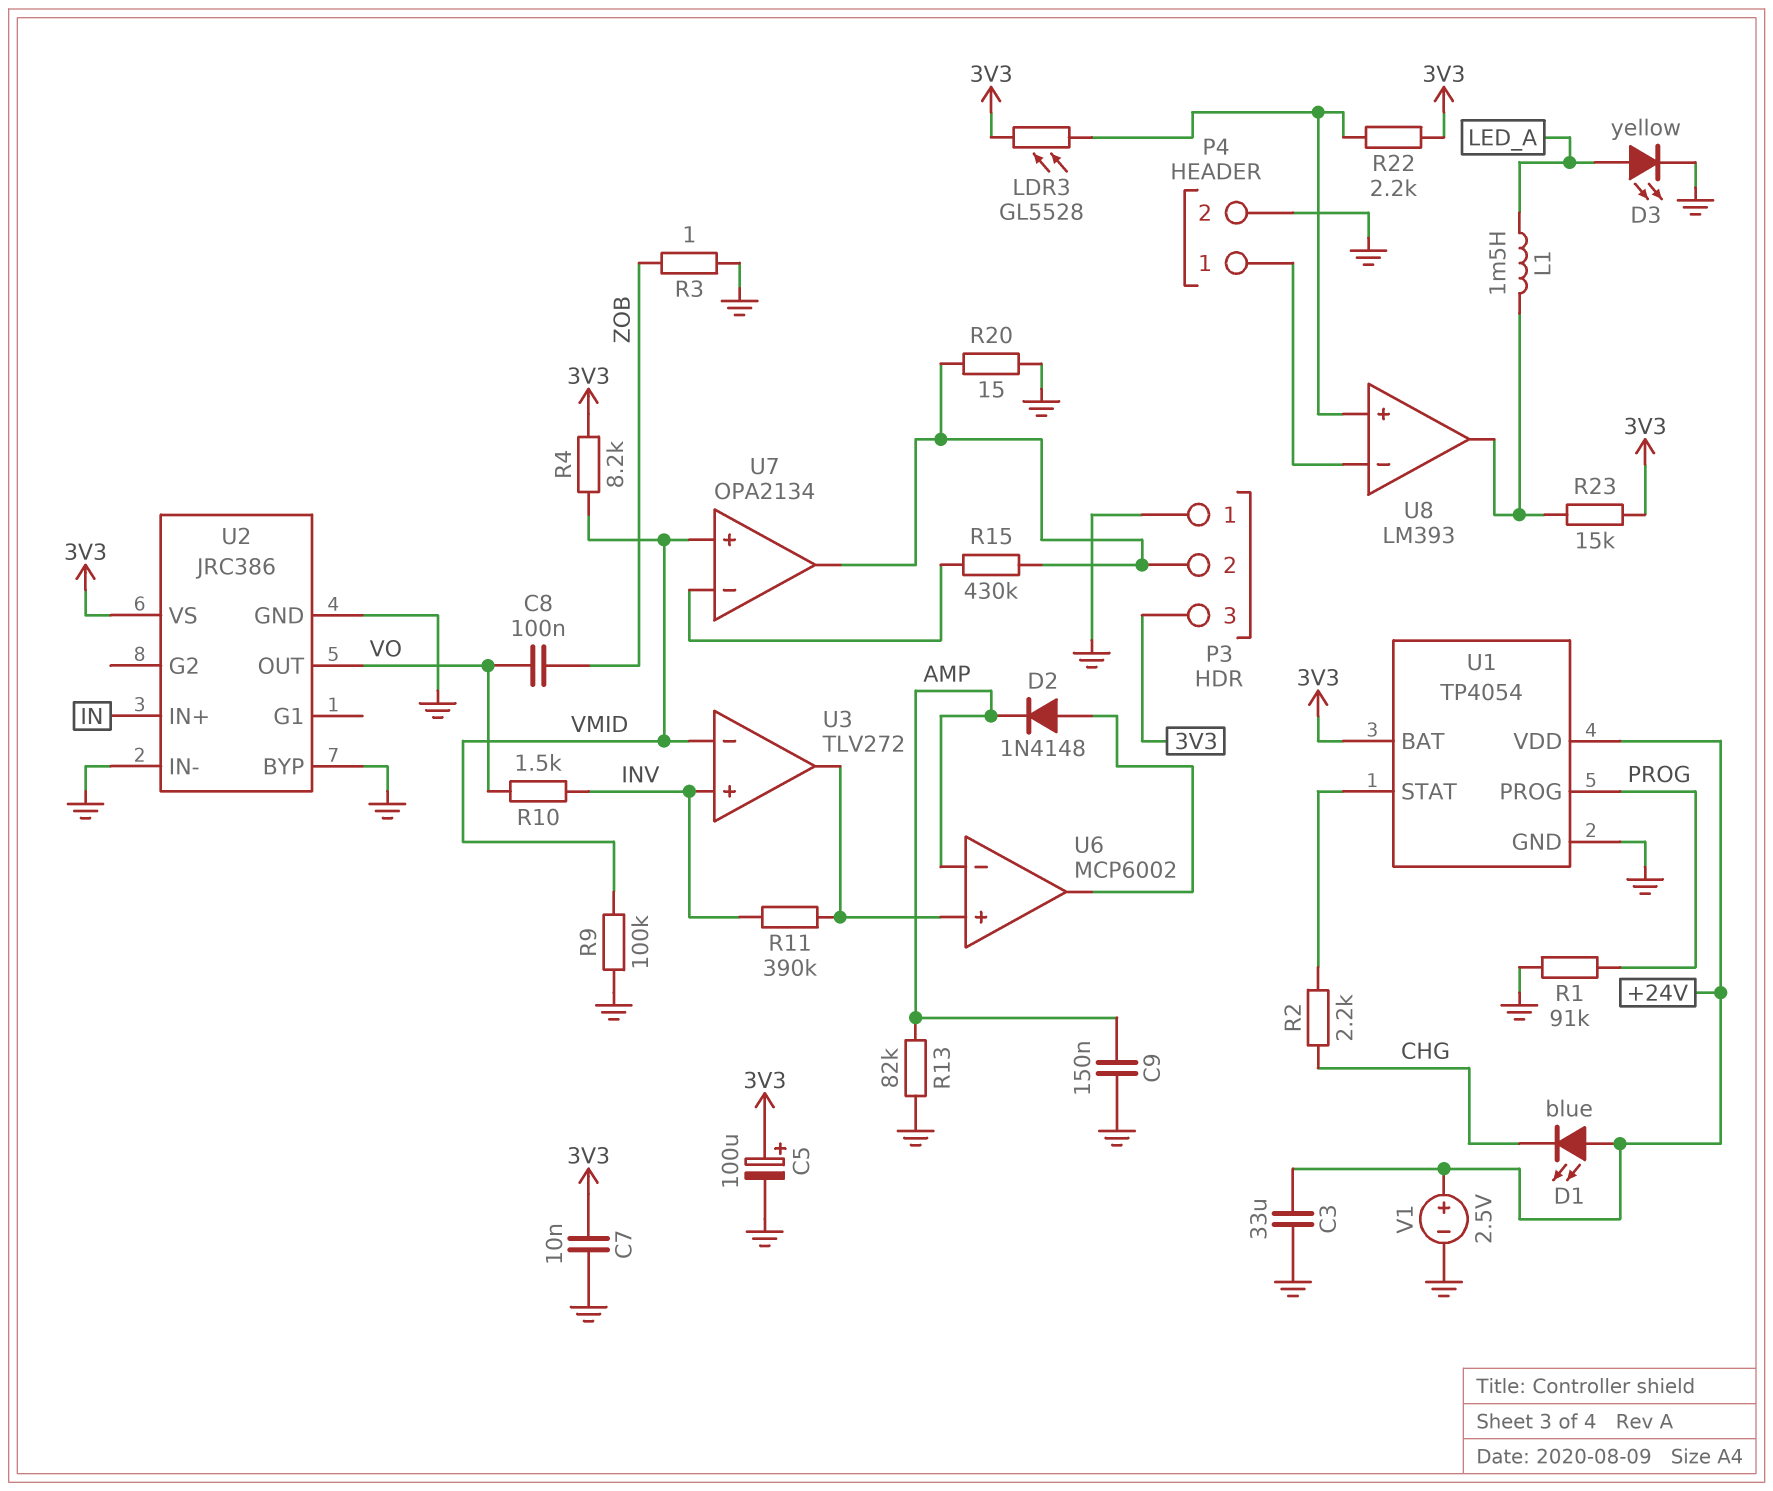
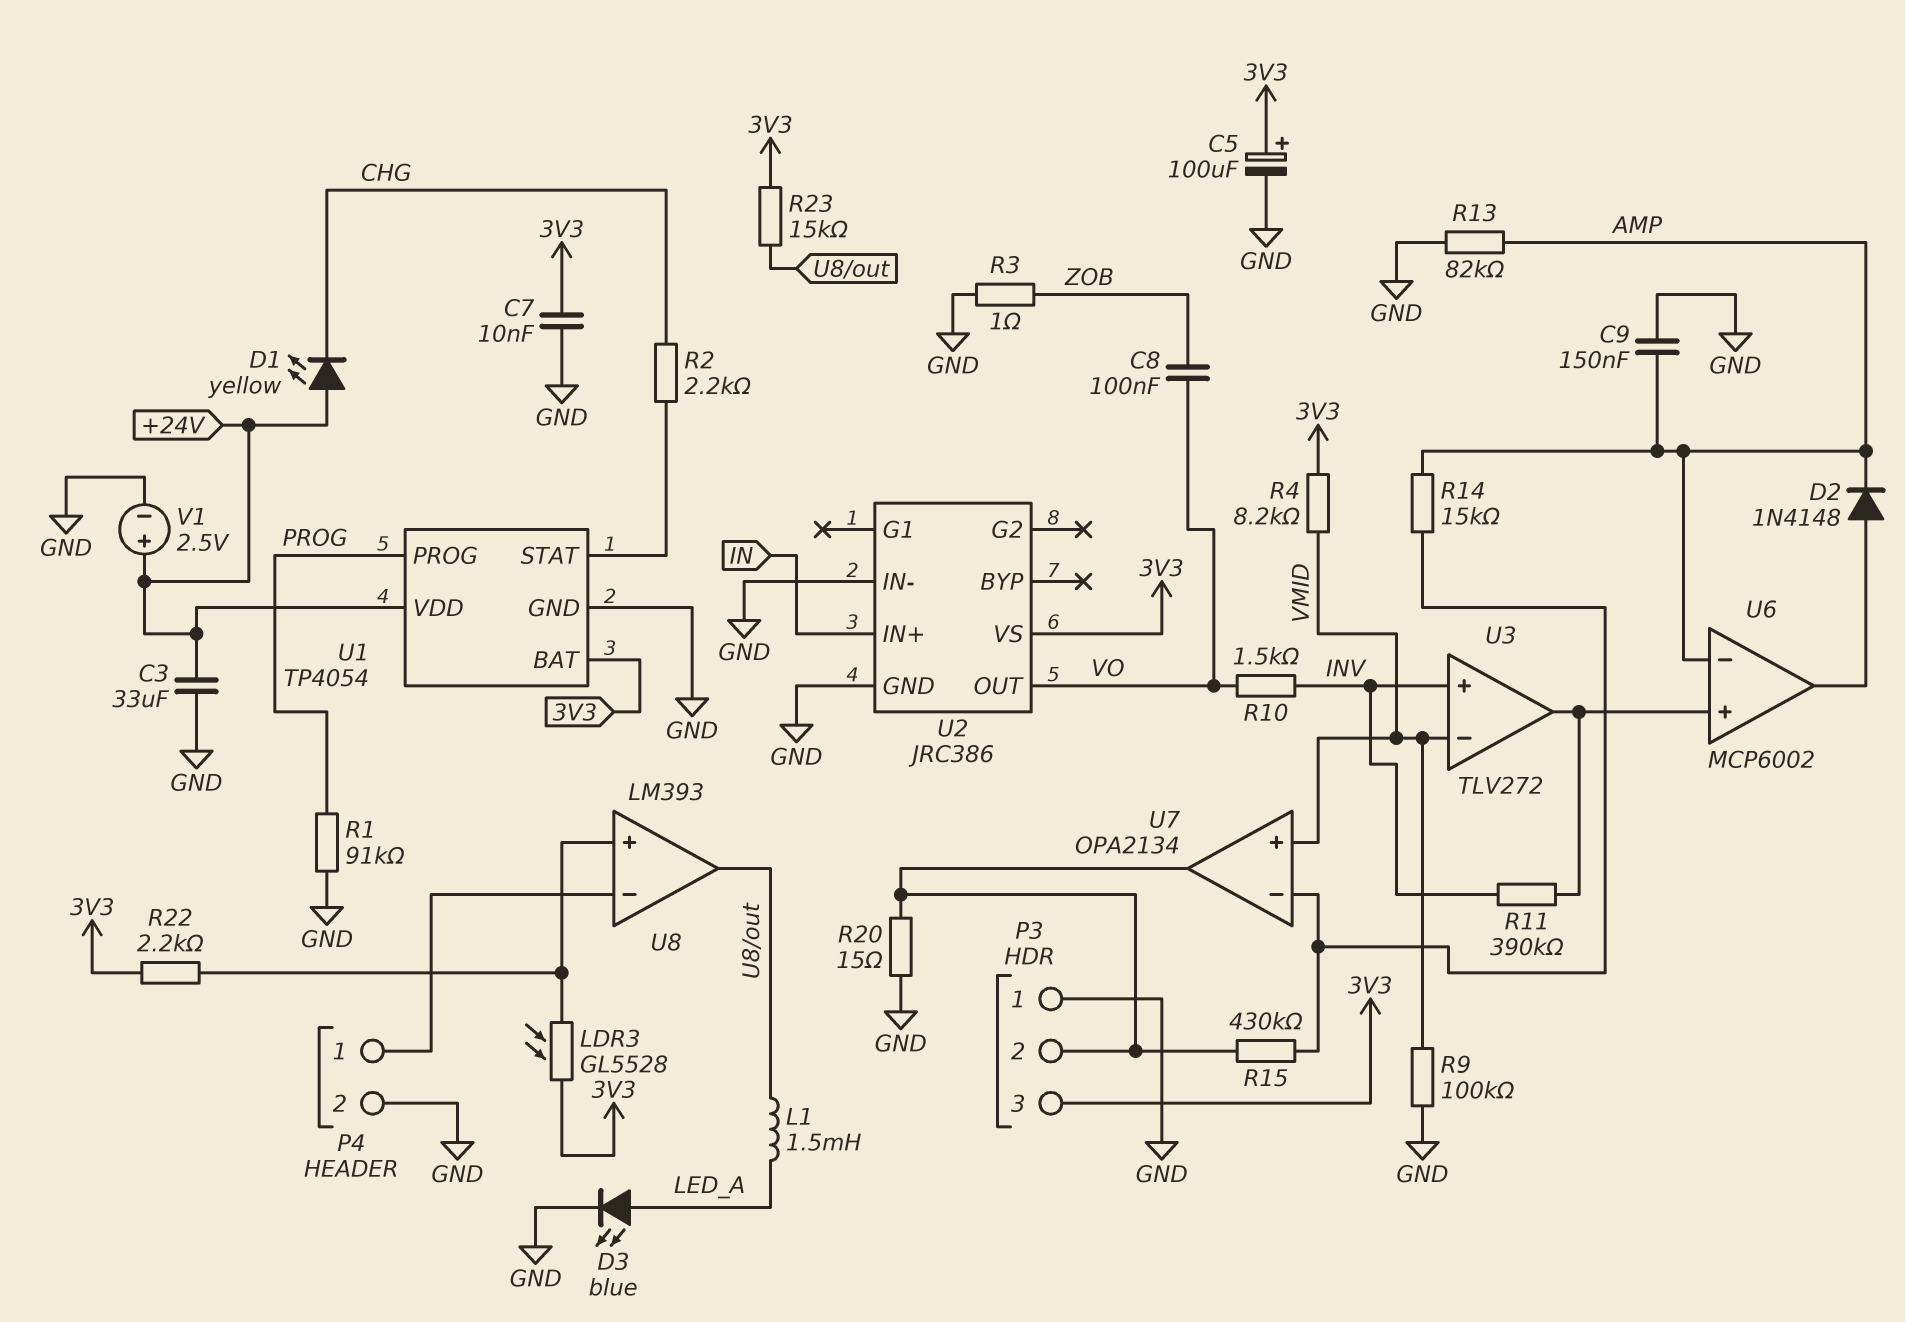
D1: LED blue (A +24V, K CHG) -> LED yellow (A +24V, K CHG)
D3: LED yellow (A LED_A, K GND) -> LED blue (A LED_A, K GND)
R14: none -> 15k (AMP, U7/in-)
U2 pin BYP: GND -> none

